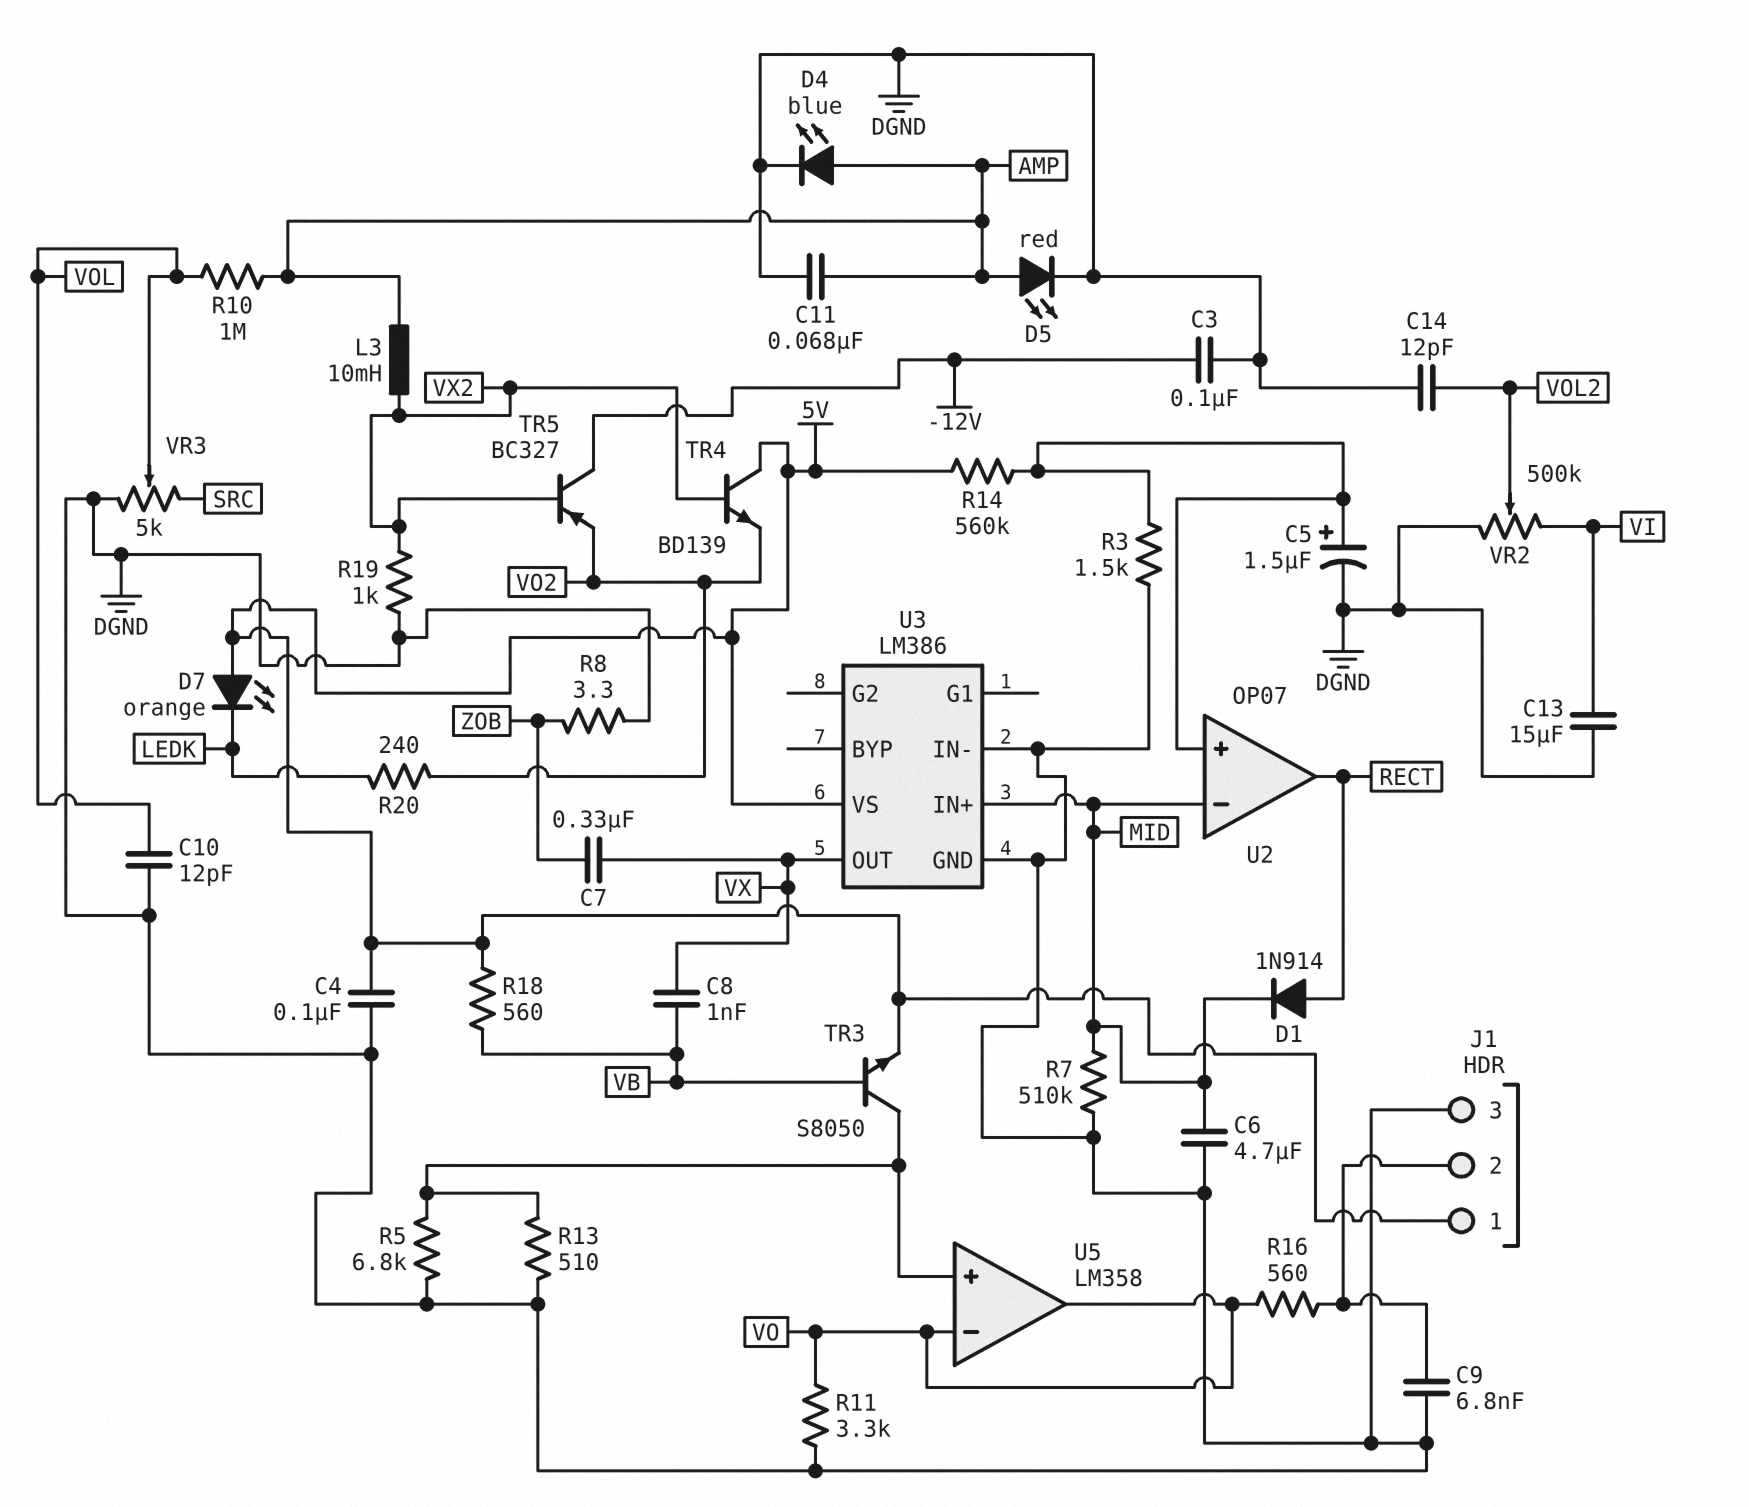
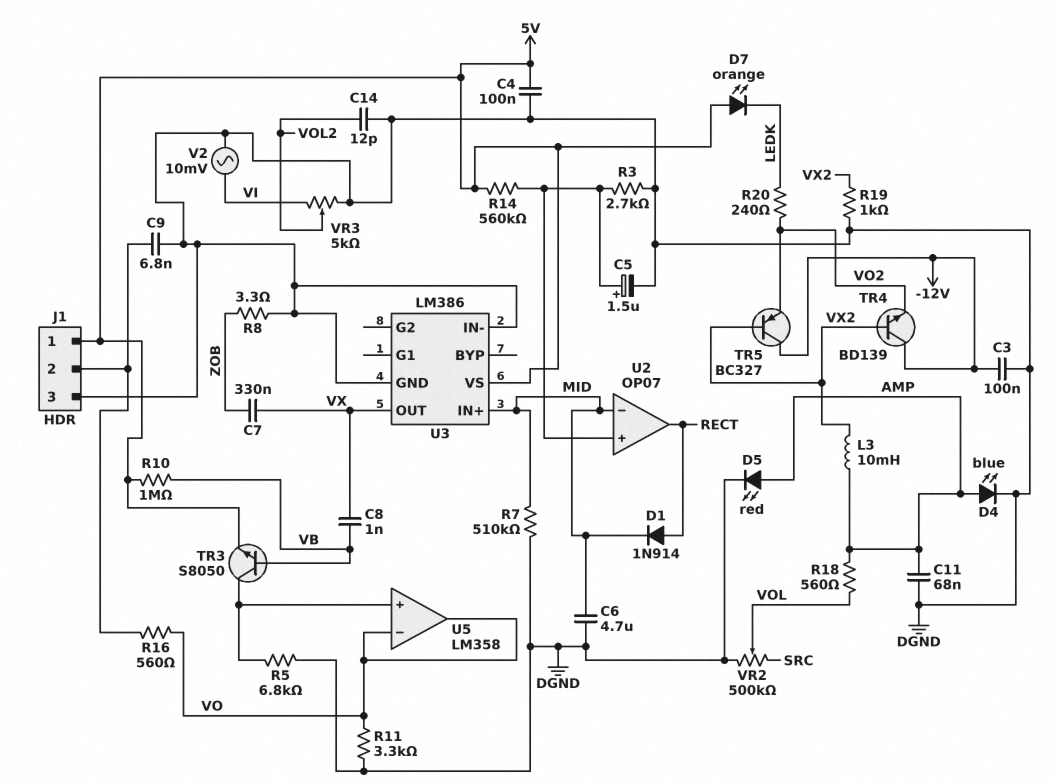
C10: 12pF (DGND, VOL) -> none
C13: 15uF (DGND, VI) -> none
R3: 1.5k (DGND, U2/in+) -> 2.7k (DGND, U2/in+)
R10: 1M (AMP, VOL) -> 1M (5V, VB)
R13: 510 (DGND, U5/in+) -> none
R18: 560 (5V, VB) -> 560 (AMP, VOL)
TR4: NPN BD139 (B VX2, C 5V, E VO2) -> NPN BD139 (B VX2, C -12V, E VO2)
V2: none -> AC 10mV (DGND, VI)
VR2: 500k (DGND, VI, wiper VOL2) -> 500k (DGND, SRC, wiper VOL)
VR3: 5k (DGND, SRC, wiper VOL) -> 5k (DGND, VI, wiper VOL2)

